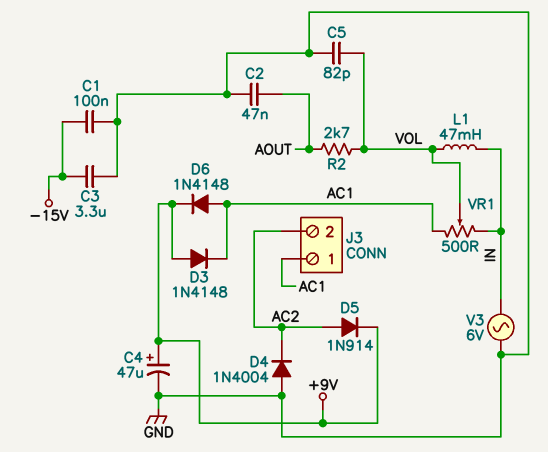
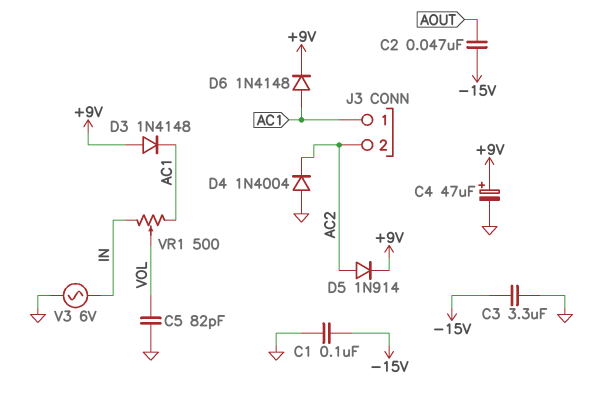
C2: 47nF (AOUT, GND) -> 47nF (-15V, AOUT)
L1: 47mH (IN, VOL) -> none
R2: 2.7k (AOUT, VOL) -> none

